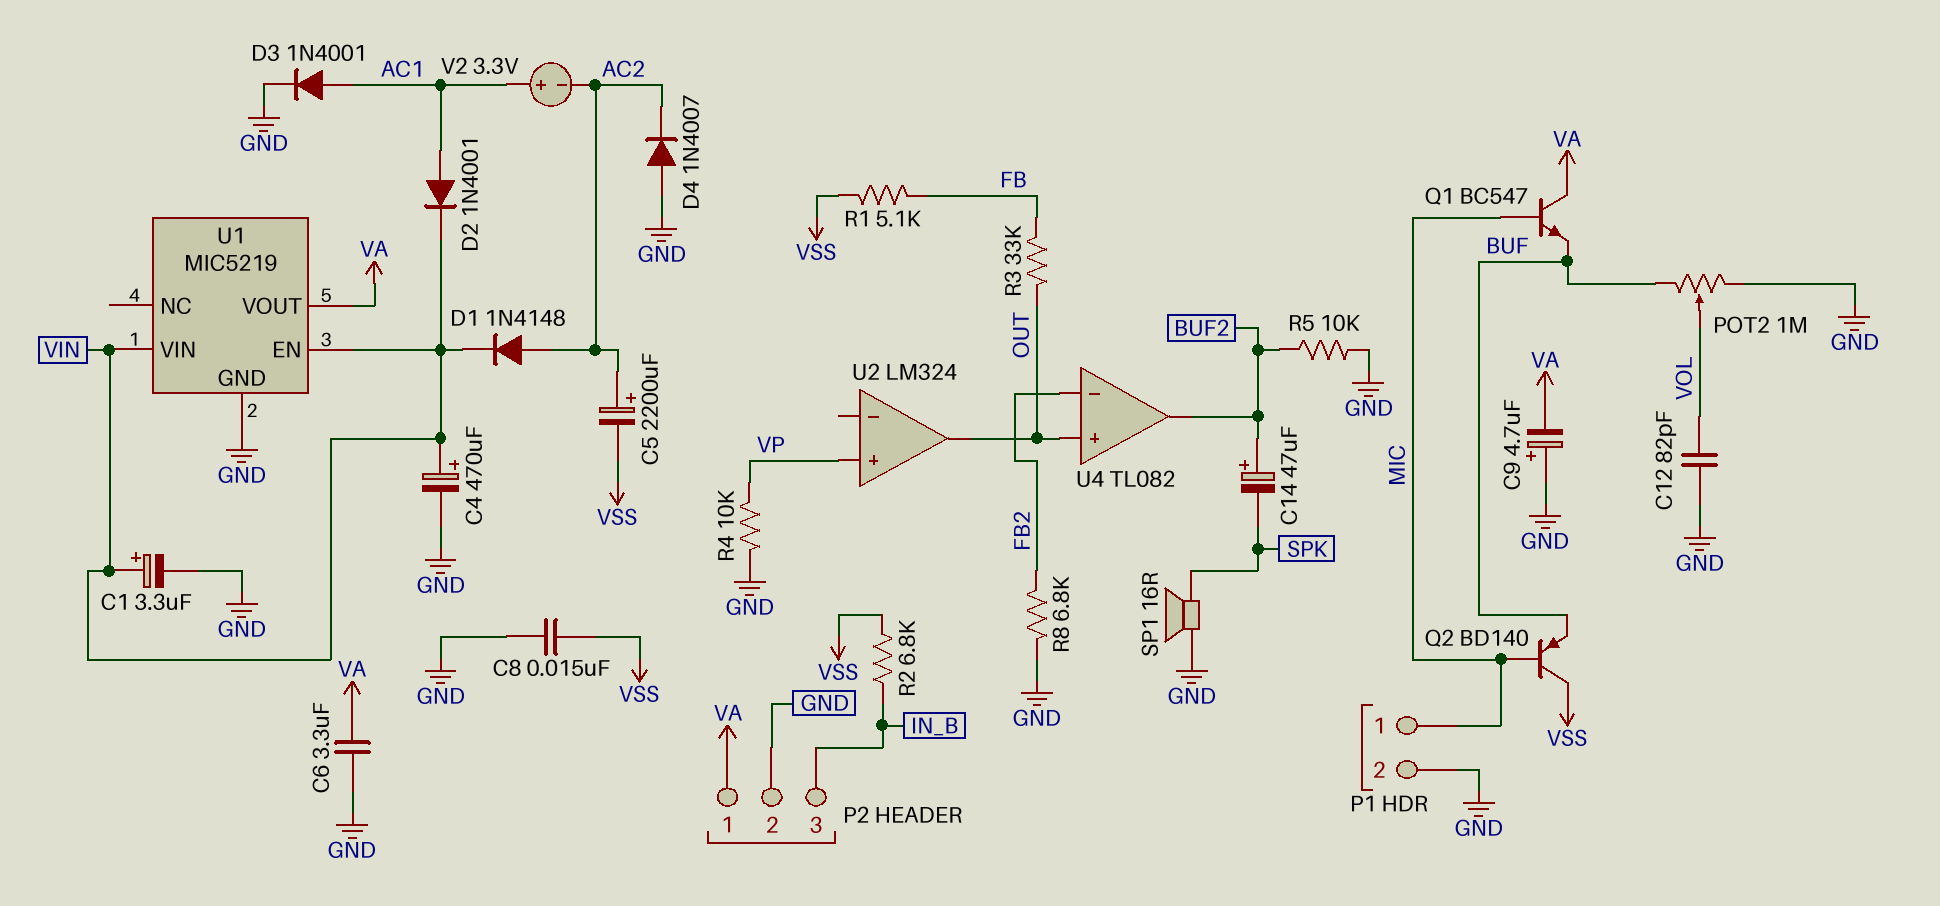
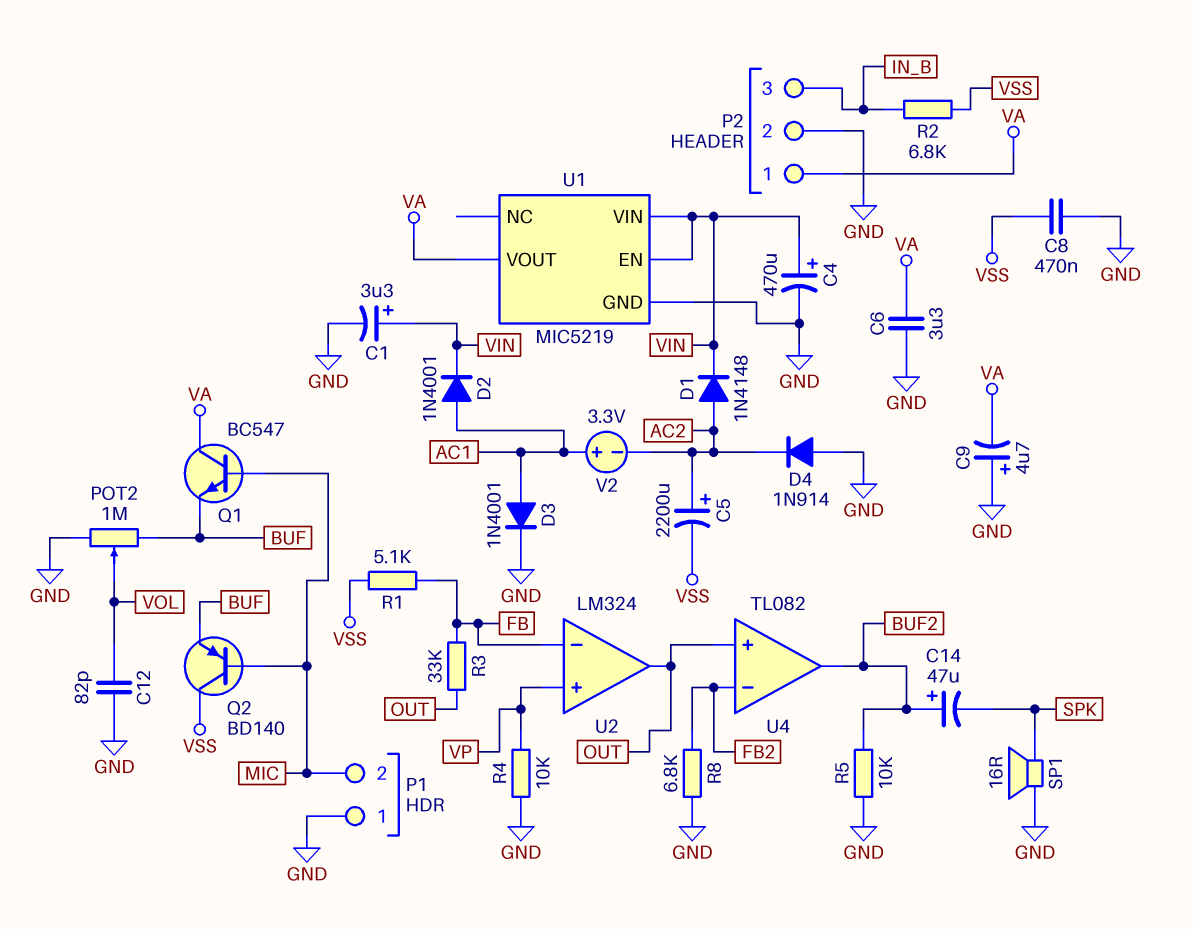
C8: 15nF (GND, VSS) -> 470nF (GND, VSS)
D4: diode 1N4007 (A GND, K AC2) -> diode 1N914 (A GND, K AC2)
P1 pin 1: MIC -> GND
P1 pin 2: GND -> MIC
U2 pin in-: none -> FB

